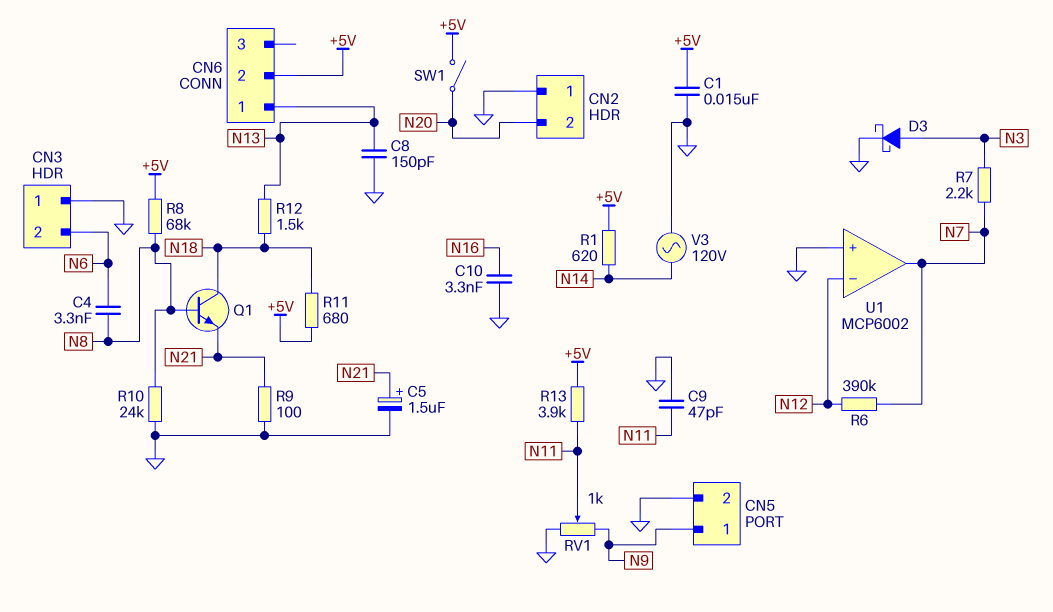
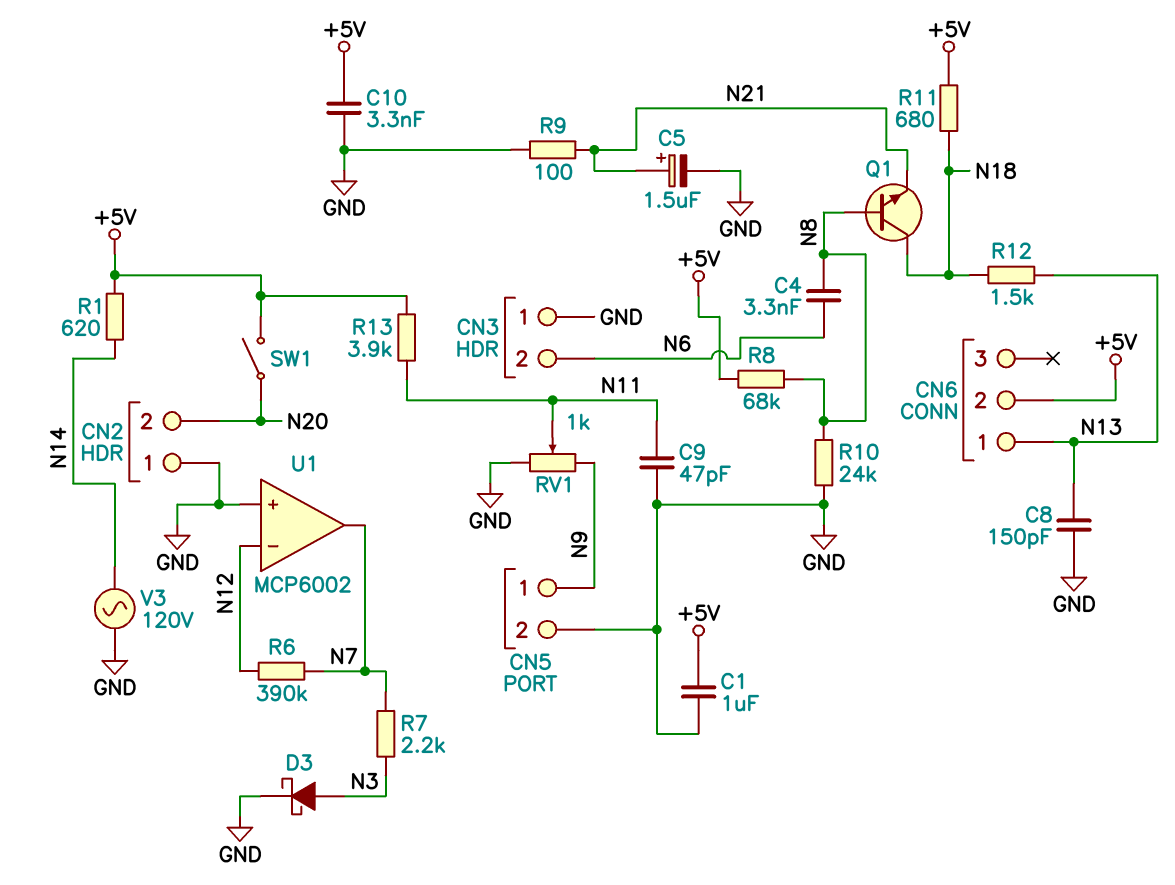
C1: 15nF (+5V, GND) -> 1uF (+5V, GND)
C10: 3.3nF (GND, N16) -> 3.3nF (+5V, GND)

